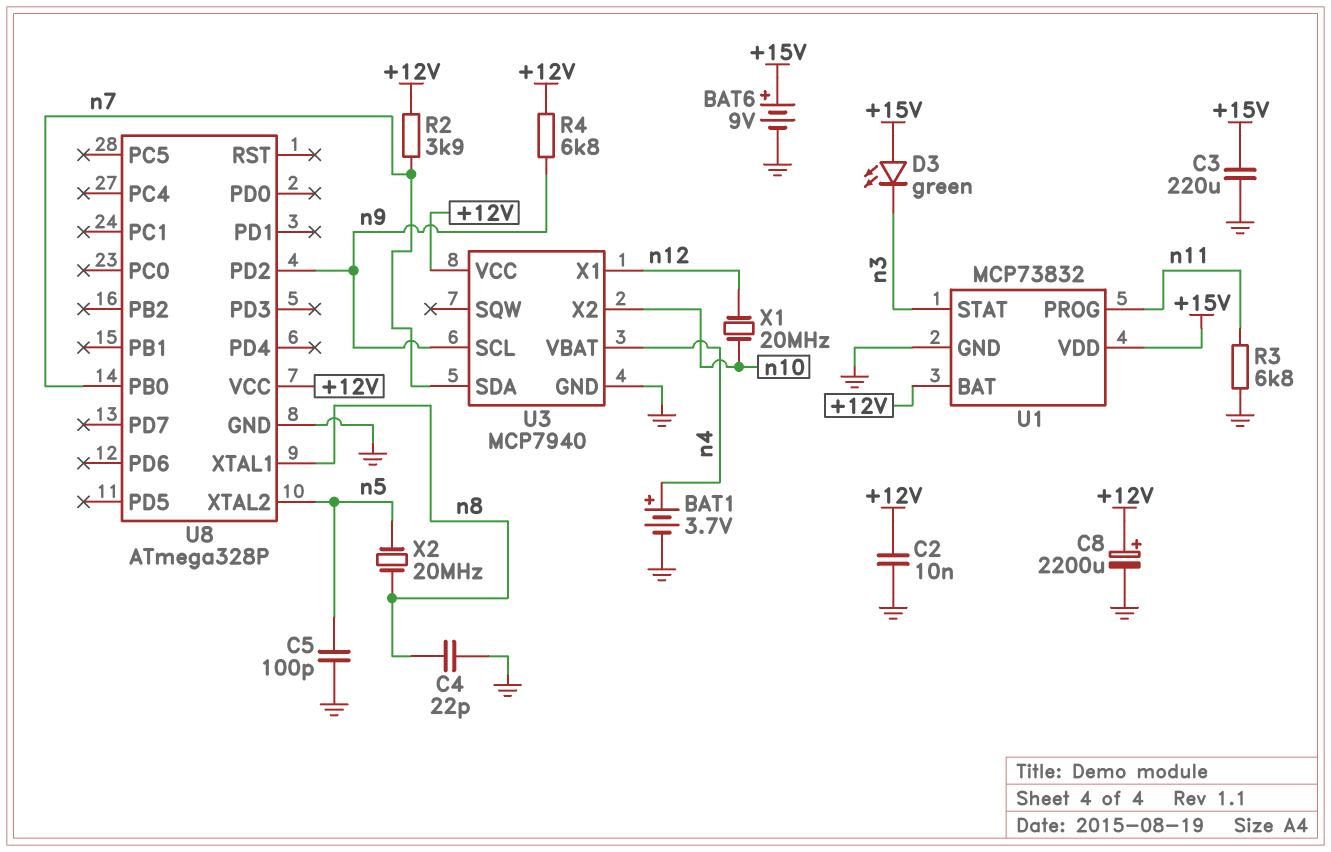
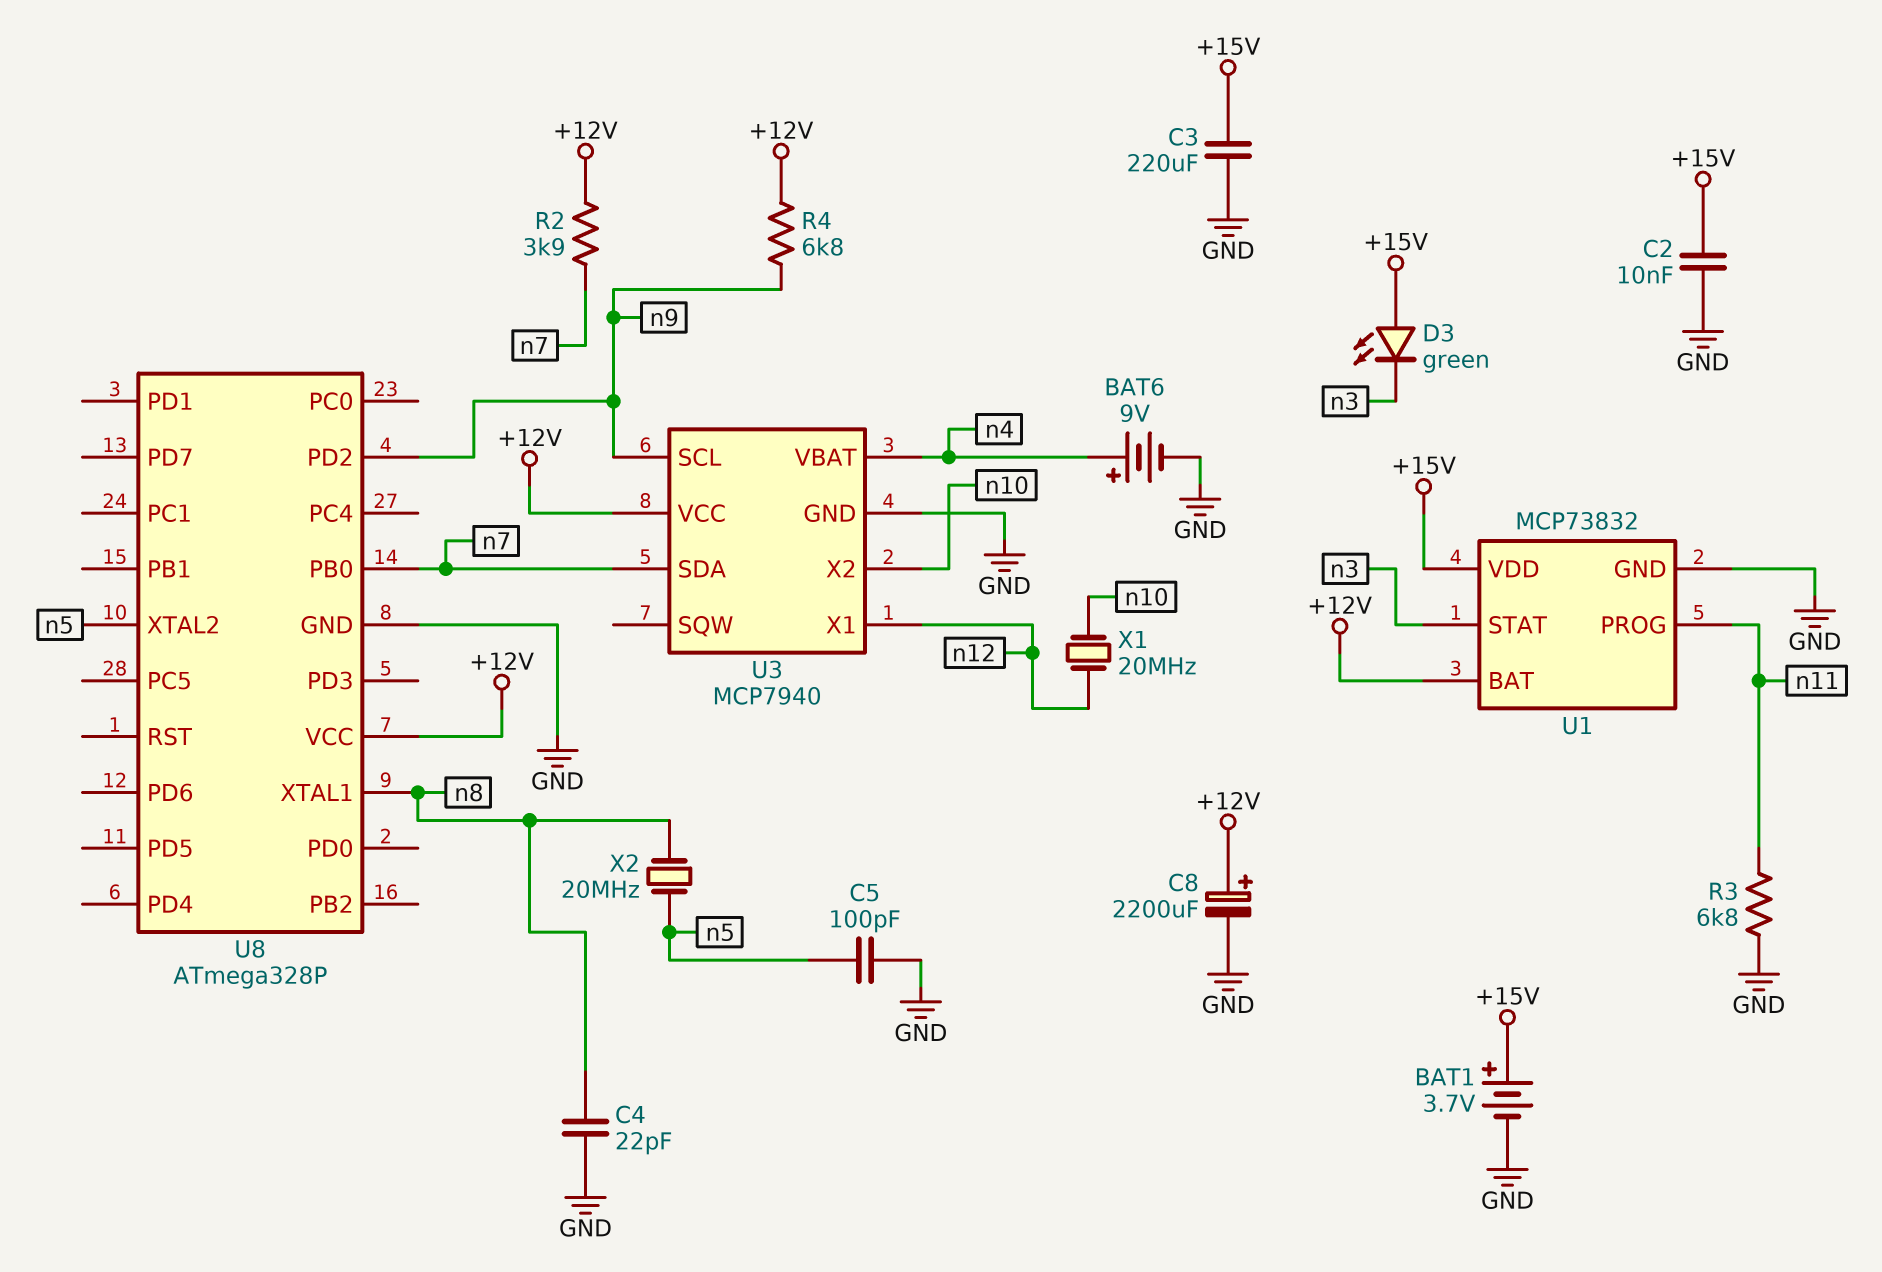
BAT1: 3.7V (plus n4, minus GND) -> 3.7V (plus +15V, minus GND)
BAT6: 9V (plus +15V, minus GND) -> 9V (plus n4, minus GND)
C2: 10nF (+12V, GND) -> 10nF (+15V, GND)

